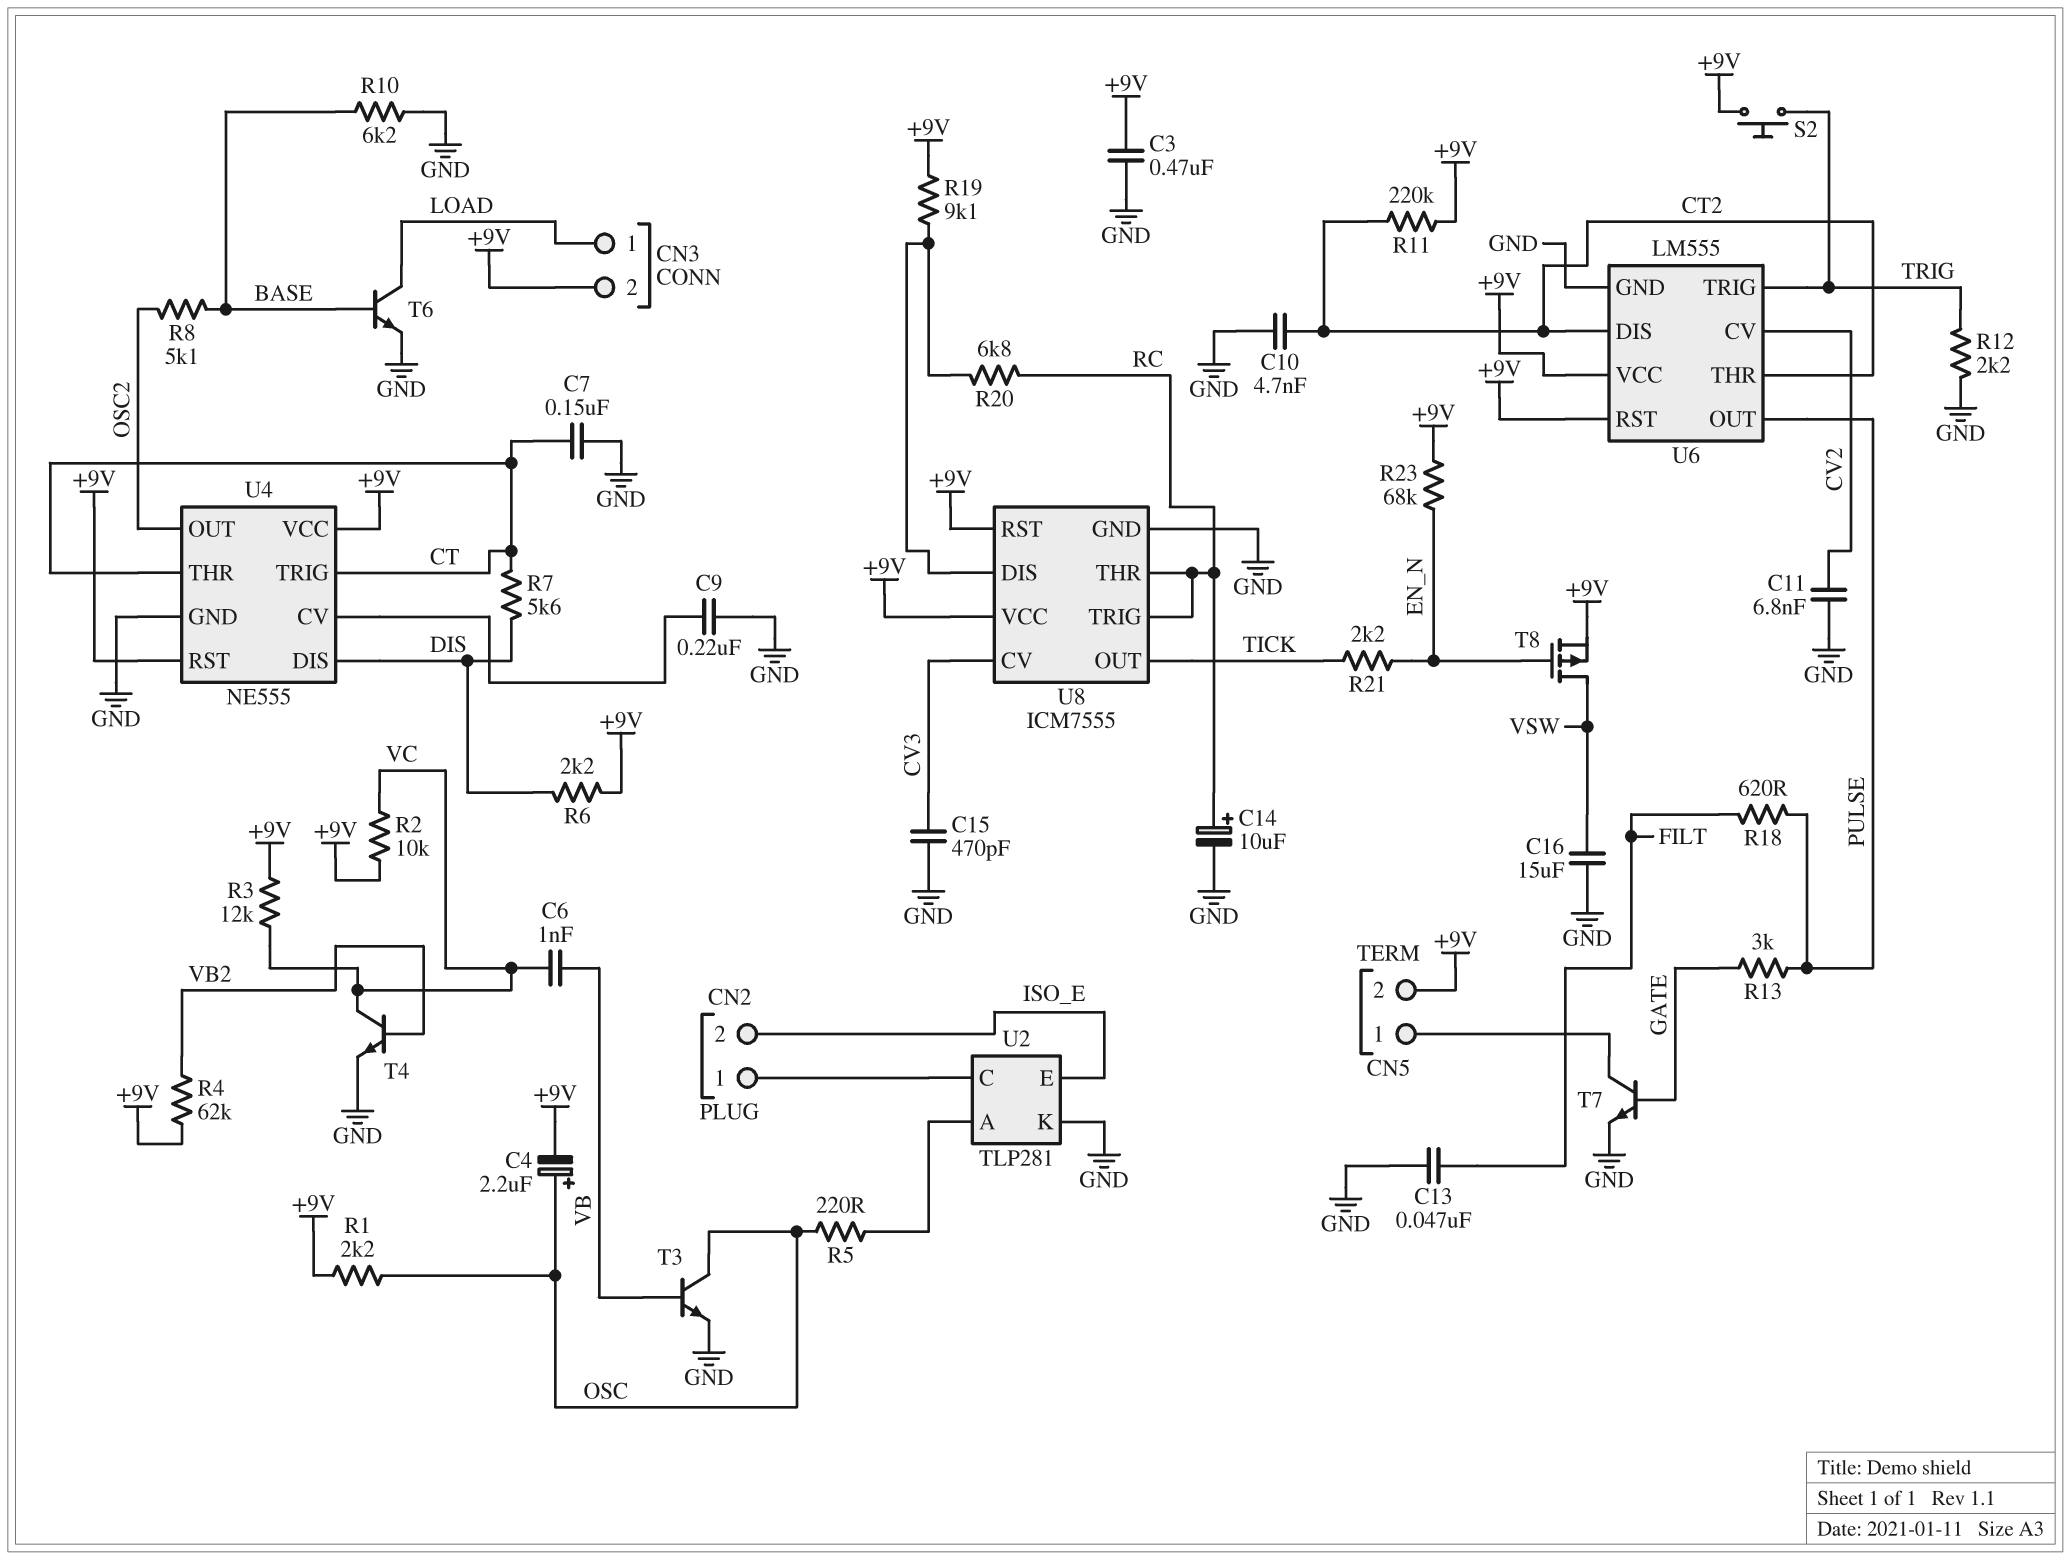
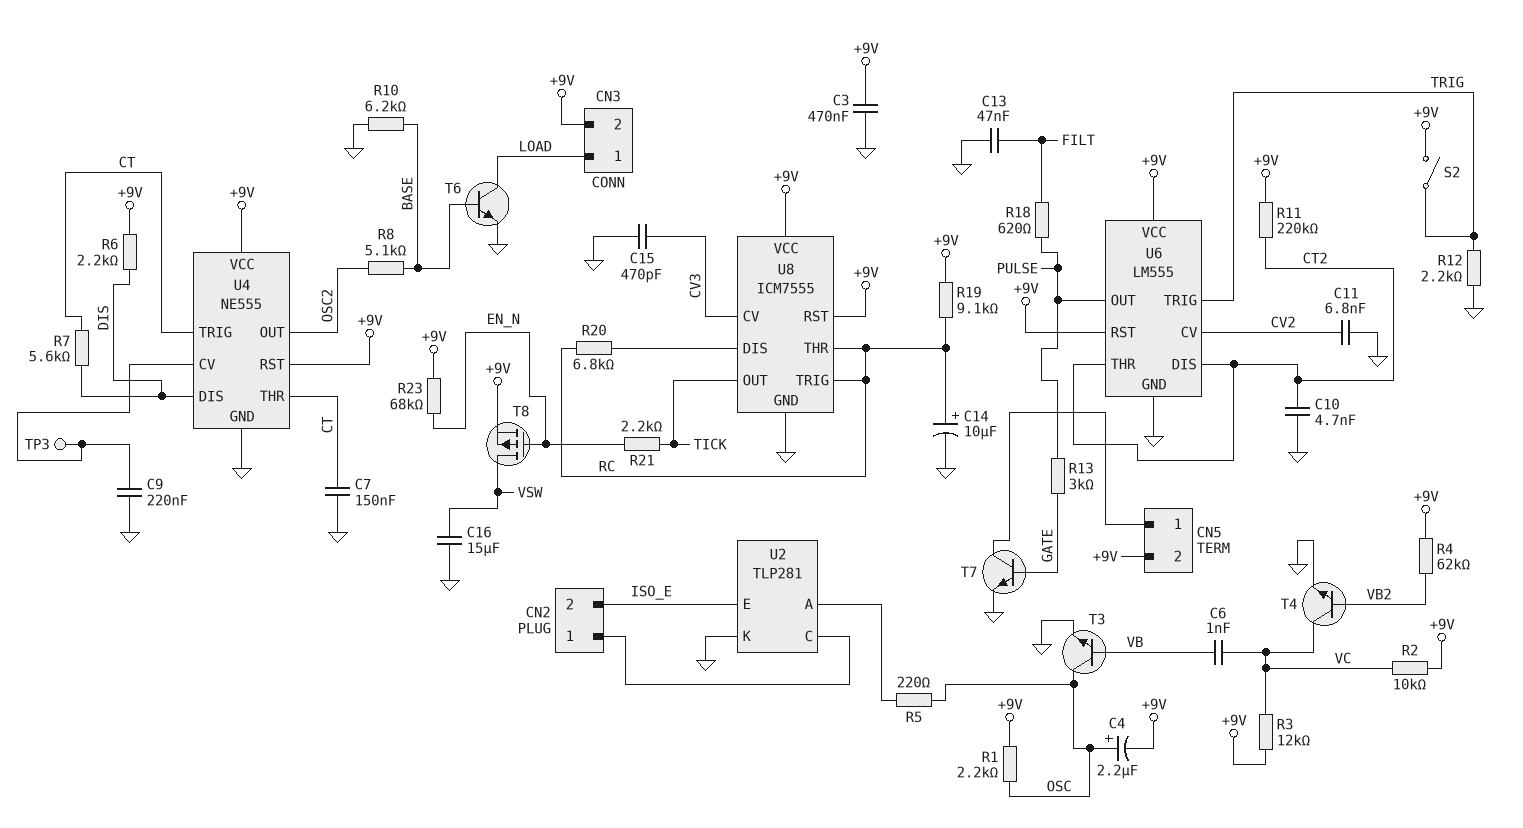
R19: 9.1k (+9V, U8/DIS) -> 9.1k (+9V, RC)
S2: button (+9V, TRIG) -> switch (+9V, TRIG)
TP3: none -> test point (U4/CV)

